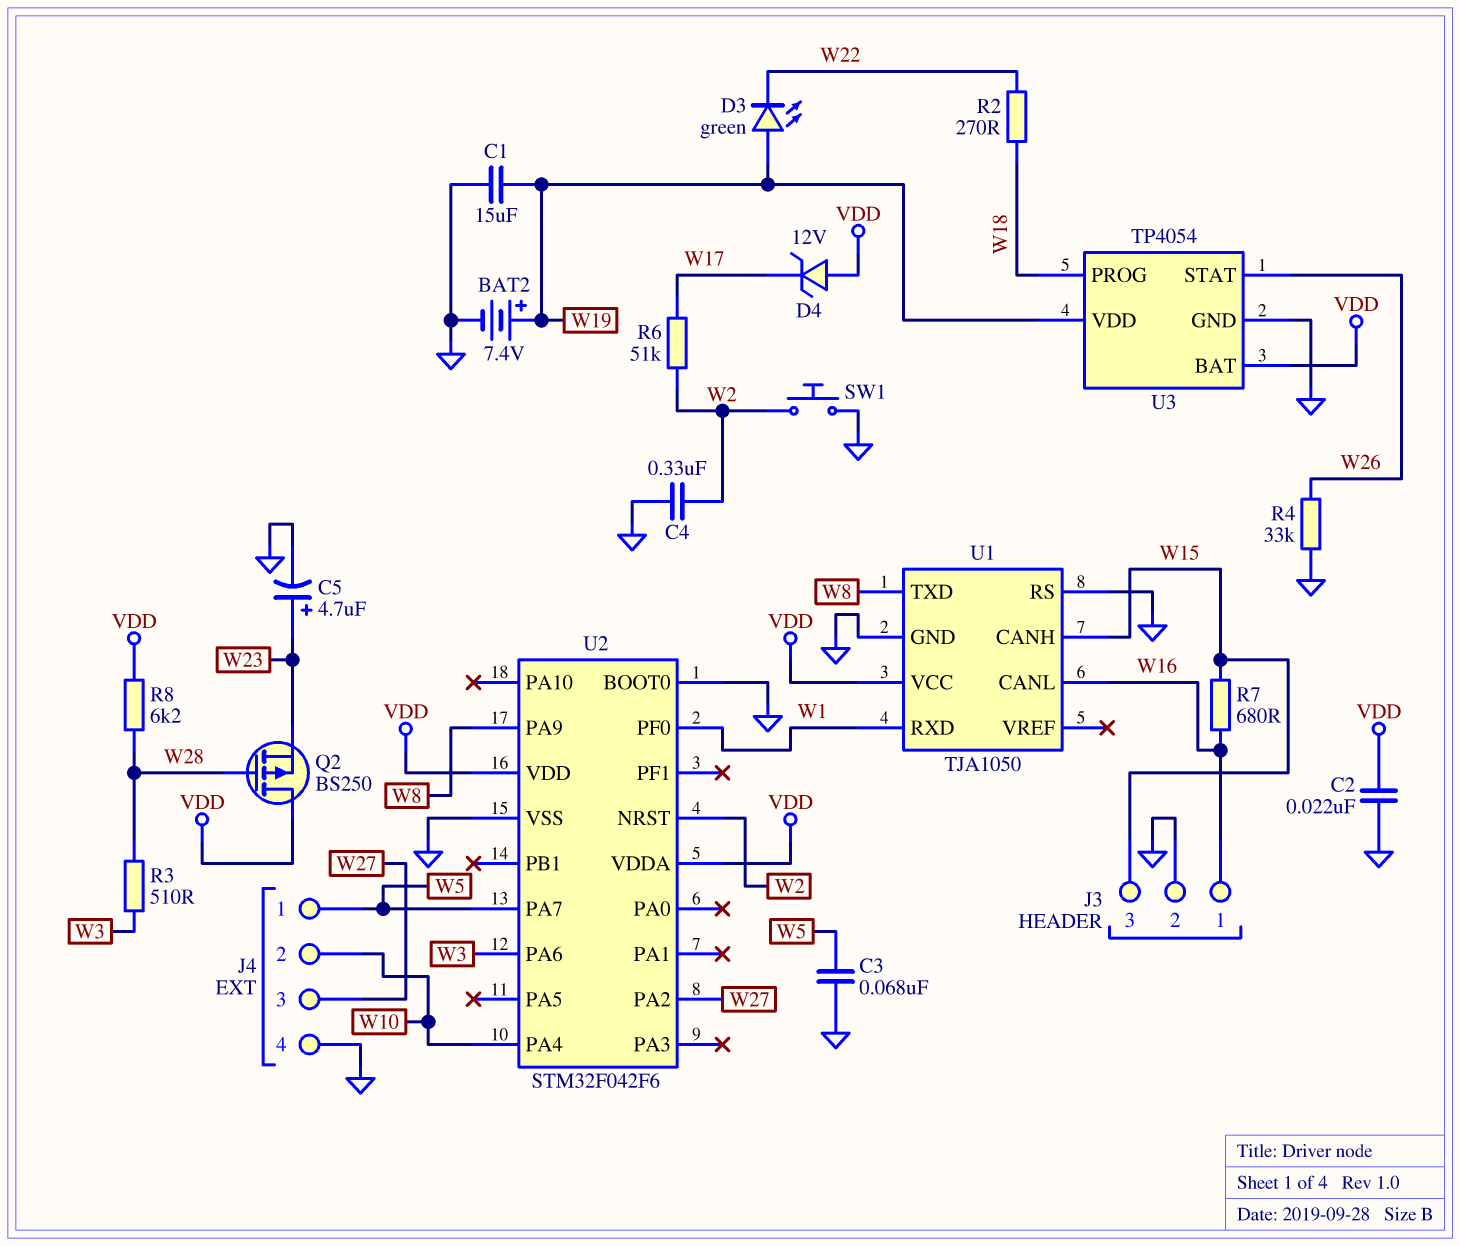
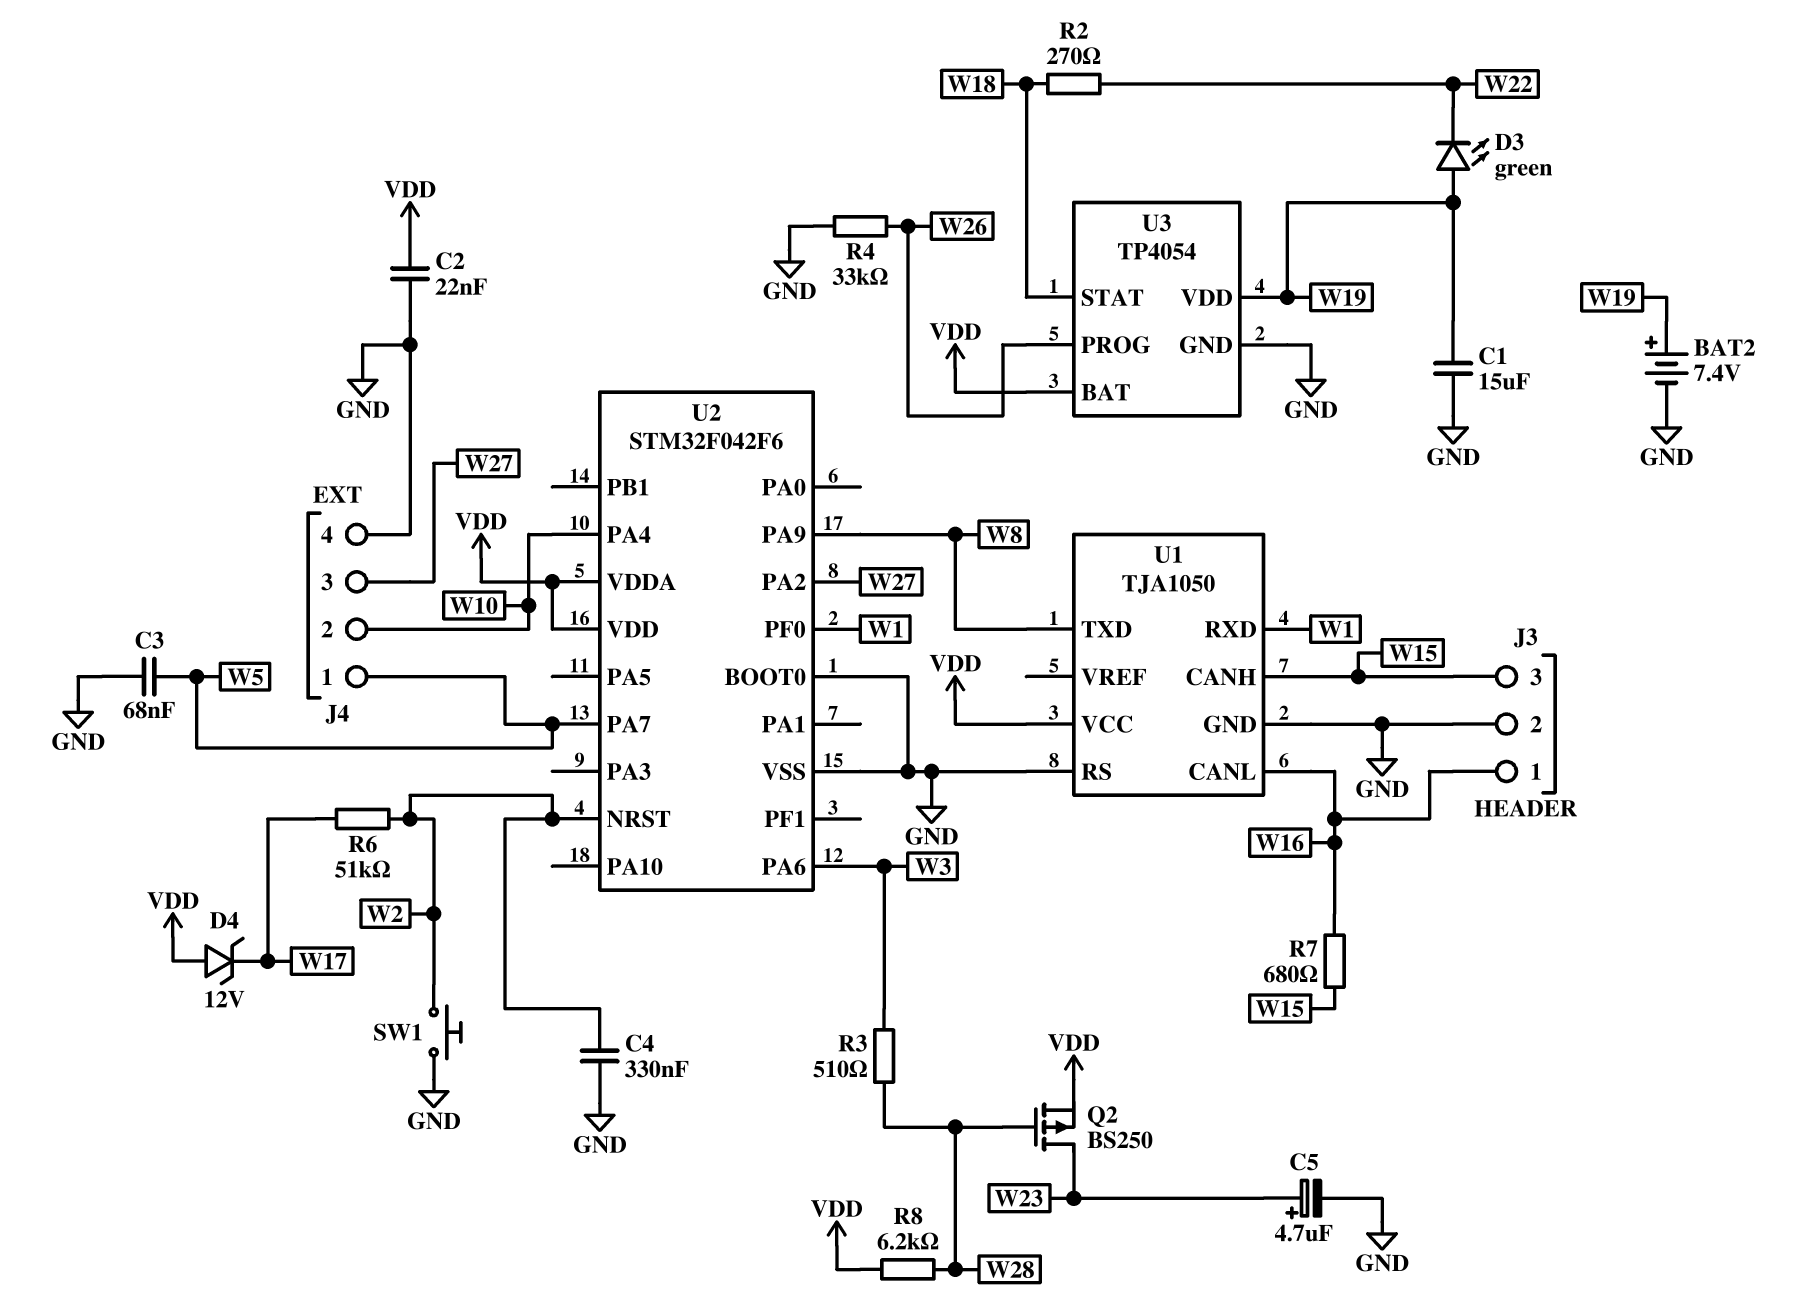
Q2: PMOS BS250 (G W28, D VDD, S W23) -> PMOS BS250 (G W28, D W23, S VDD)
U3 pin PROG: W18 -> W26
U3 pin STAT: W26 -> W18

